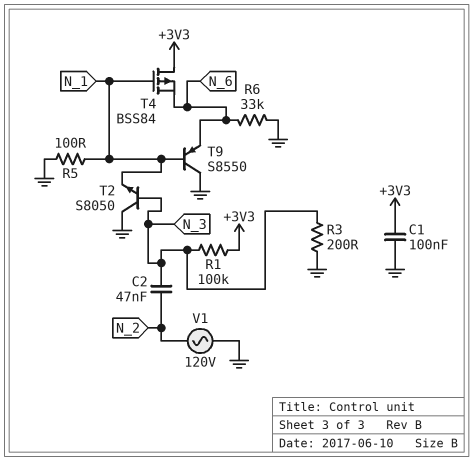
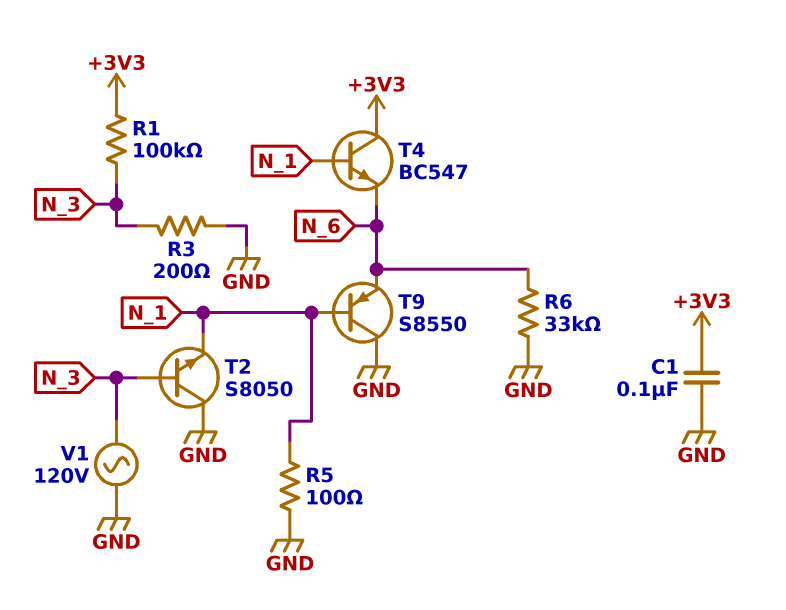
C2: 47nF (N_2, N_3) -> none
T4: PMOS BSS84 (G N_1, D +3V3, S N_6) -> NPN BC547 (B N_1, C +3V3, E N_6)
V1: AC 120V (GND, N_2) -> AC 120V (GND, N_3)

